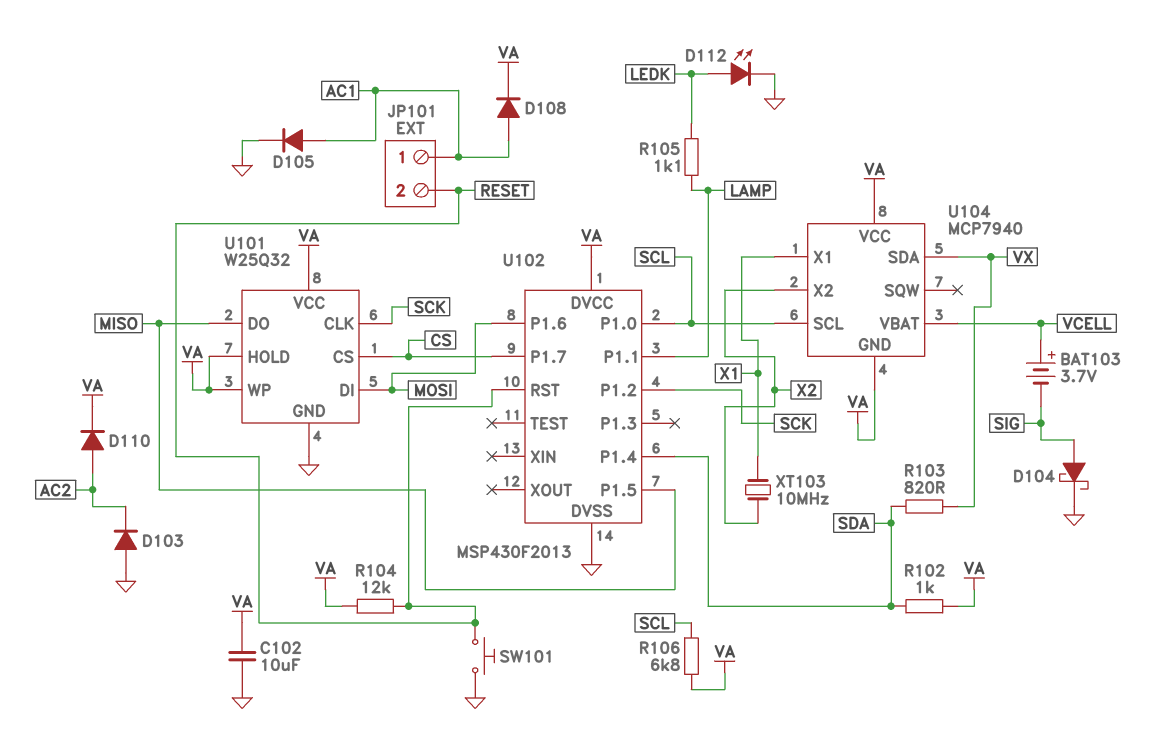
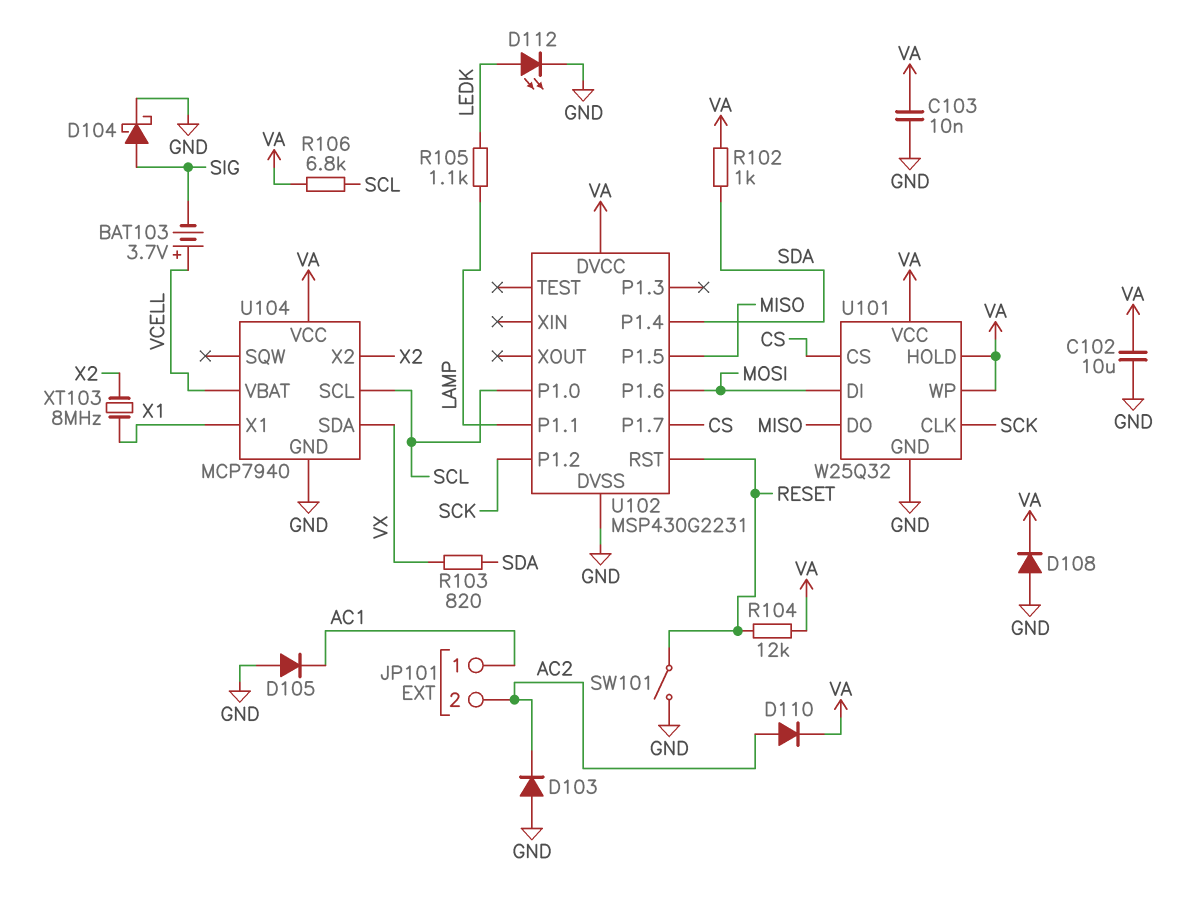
C103: none -> 10nF (GND, VA)
D105: diode (A AC1, K GND) -> diode (A GND, K AC1)
D108: diode (A AC1, K VA) -> diode (A GND, K VA)
JP101 pin 2: RESET -> AC2
SW101: button (GND, RESET) -> switch (GND, RESET)
U102: MSP430F2013 -> MSP430G2231
U104 pin GND: VA -> GND
XT103: 10MHz (X1, X2) -> 8MHz (X1, X2)

